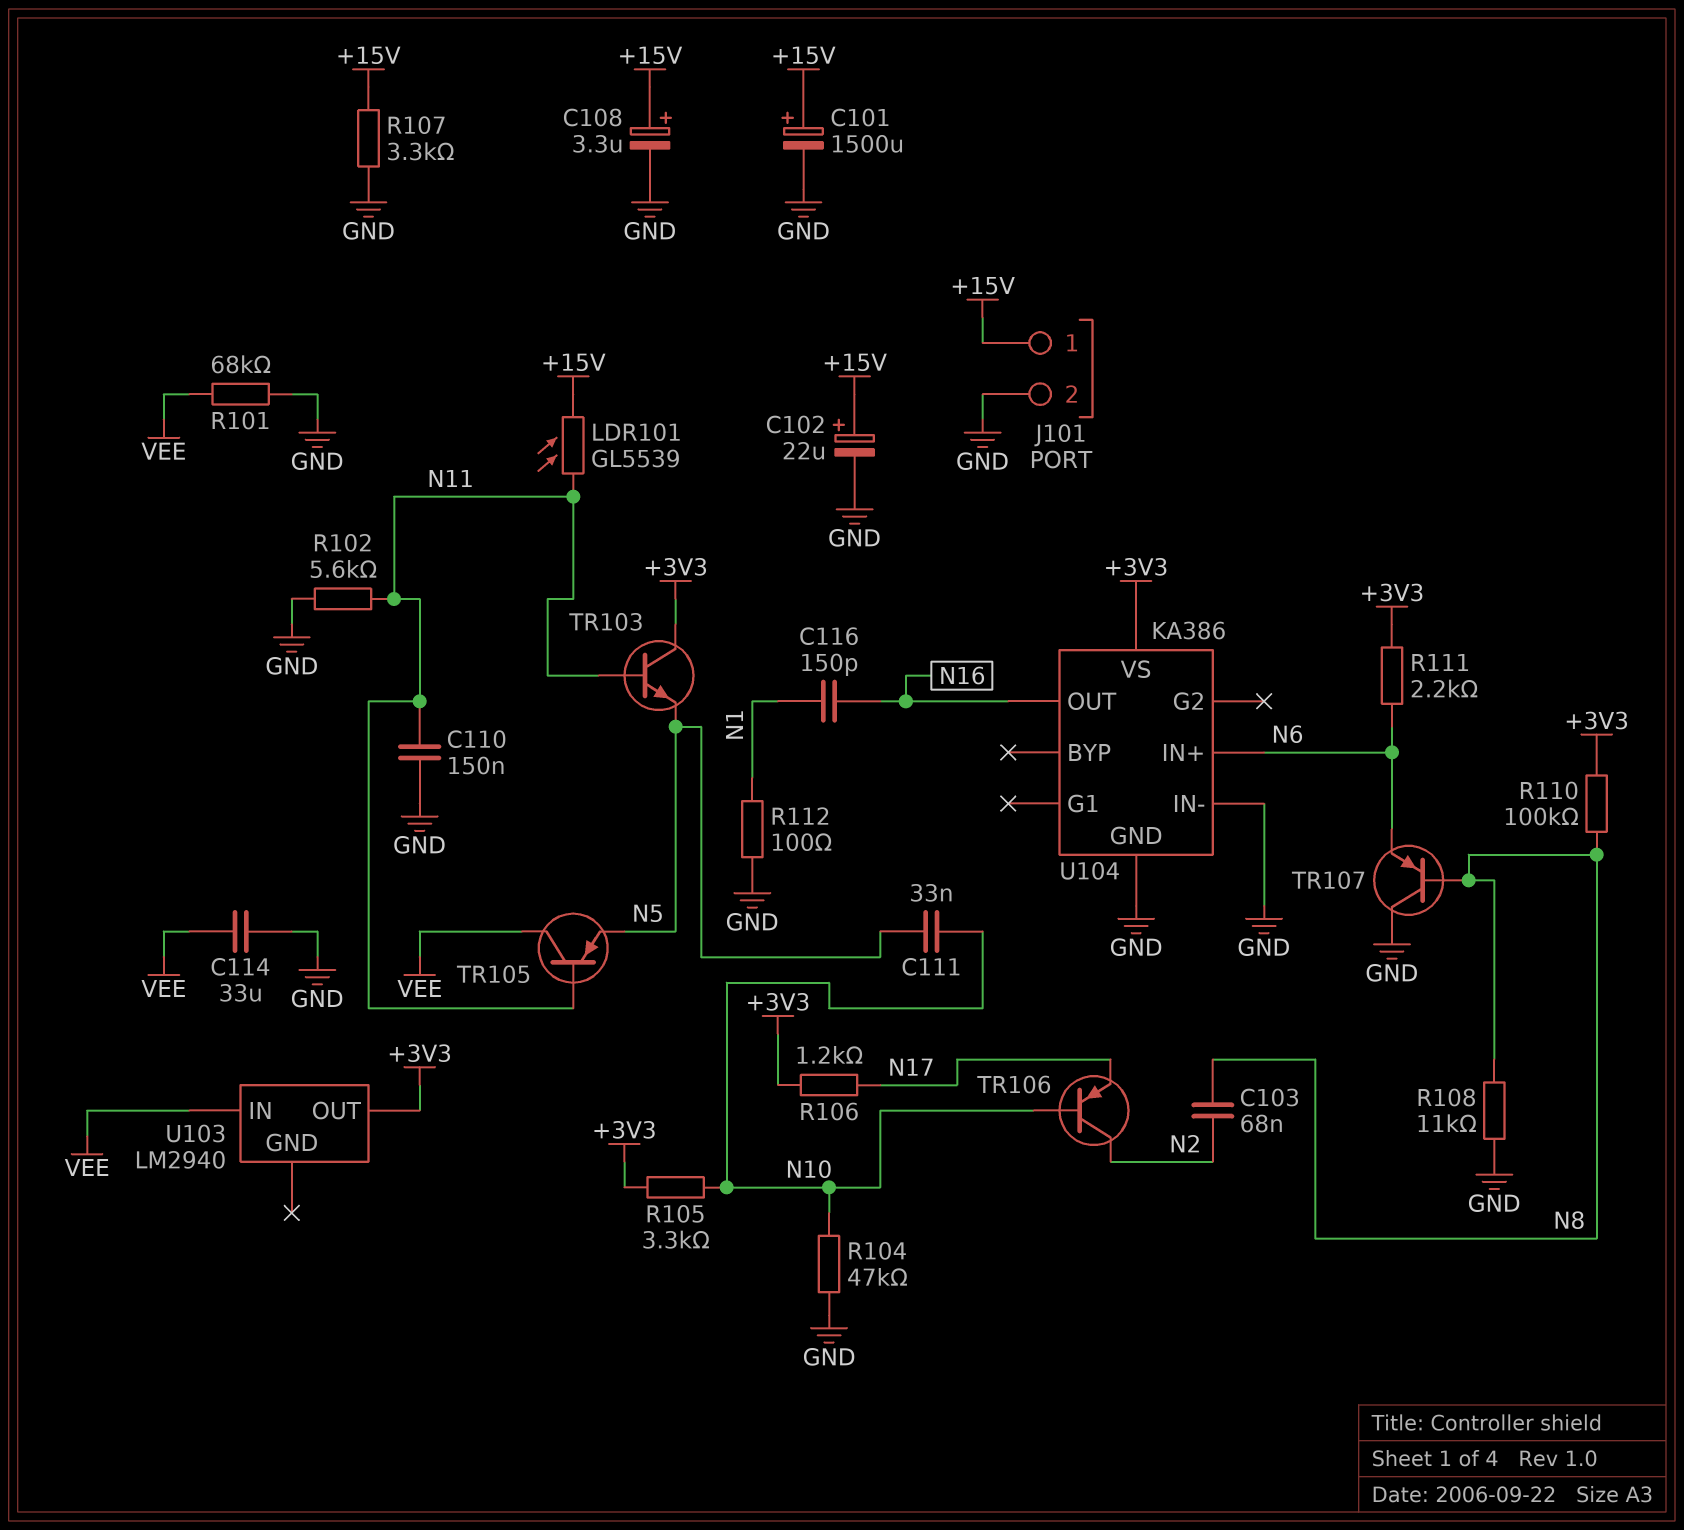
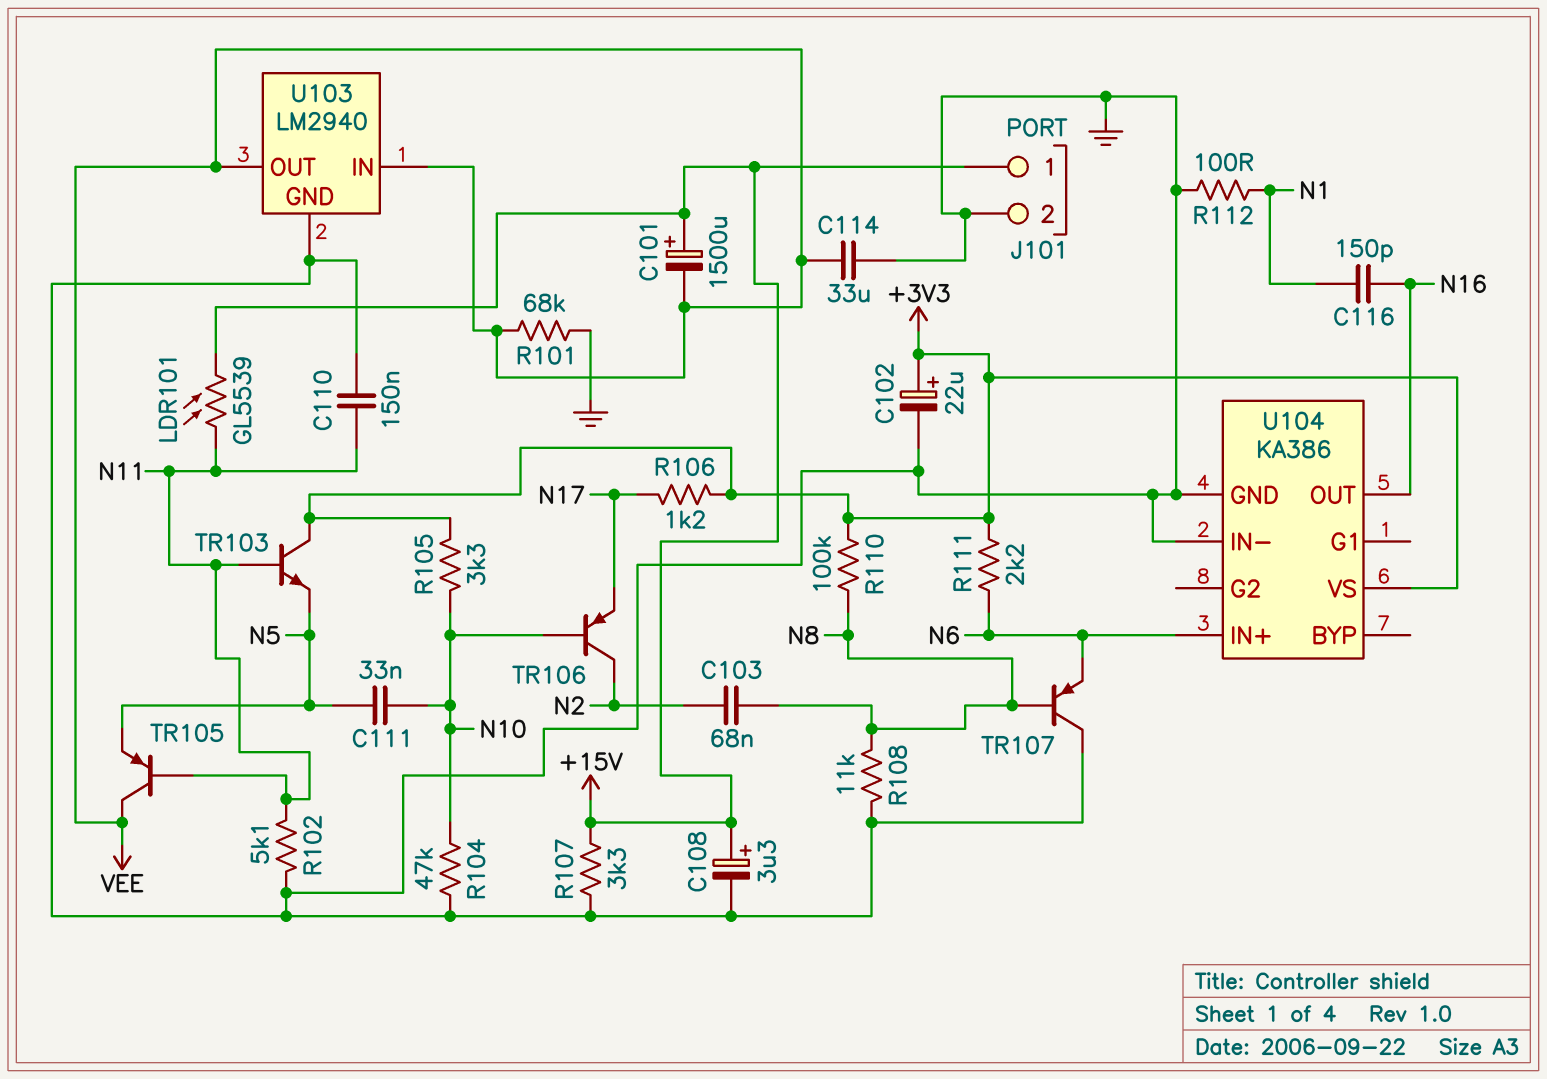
C101: 1500uF (plus +15V, minus GND) -> 1500uF (plus +15V, minus VEE)
C102: 22uF (plus +15V, minus GND) -> 22uF (plus +3V3, minus GND)
R102: 5.6k (GND, N11) -> 5.1k (GND, N11)
U103 pin GND: none -> GND
U103 pin OUT: +3V3 -> VEE

